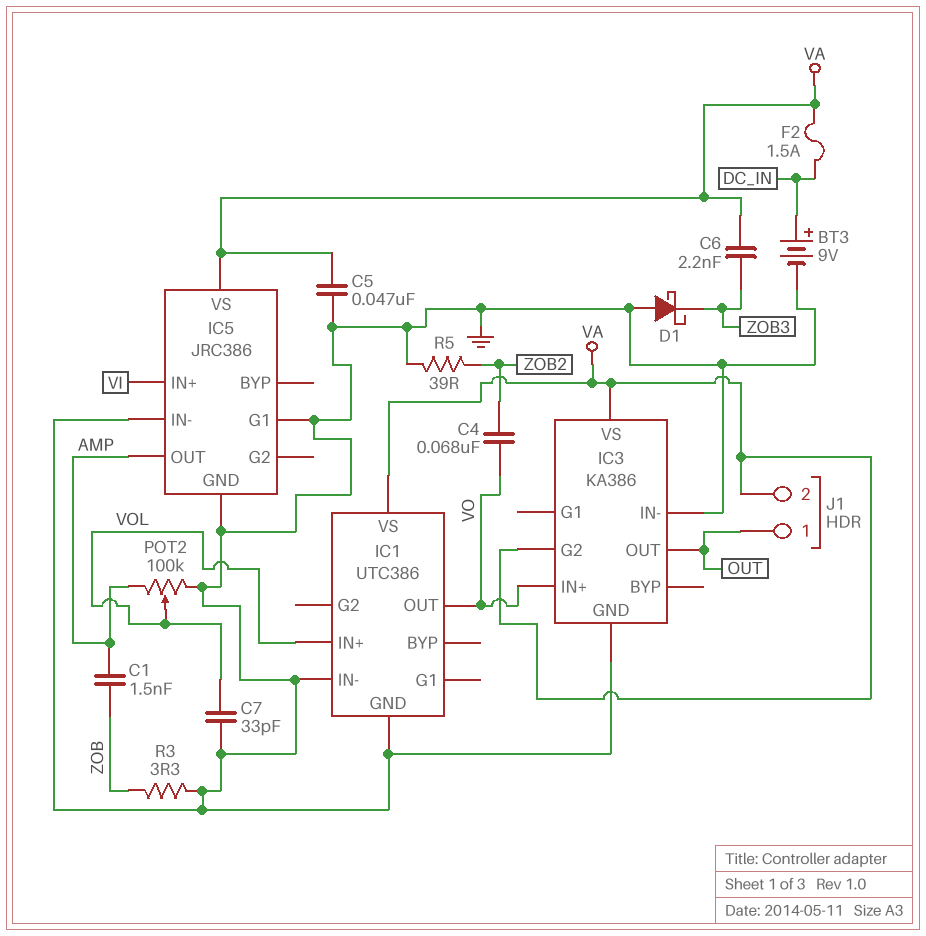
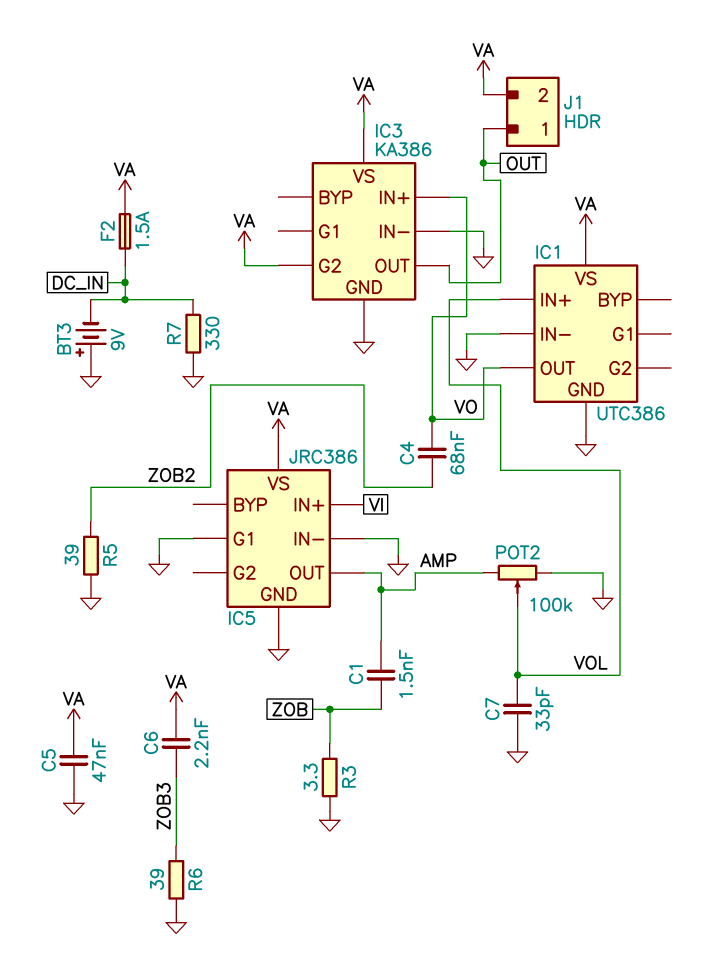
BT3: 9V (plus DC_IN, minus GND) -> 9V (plus GND, minus DC_IN)
D1: schottky (A GND, K ZOB3) -> none
R6: none -> 39 (GND, ZOB3)
R7: none -> 330 (DC_IN, GND)

